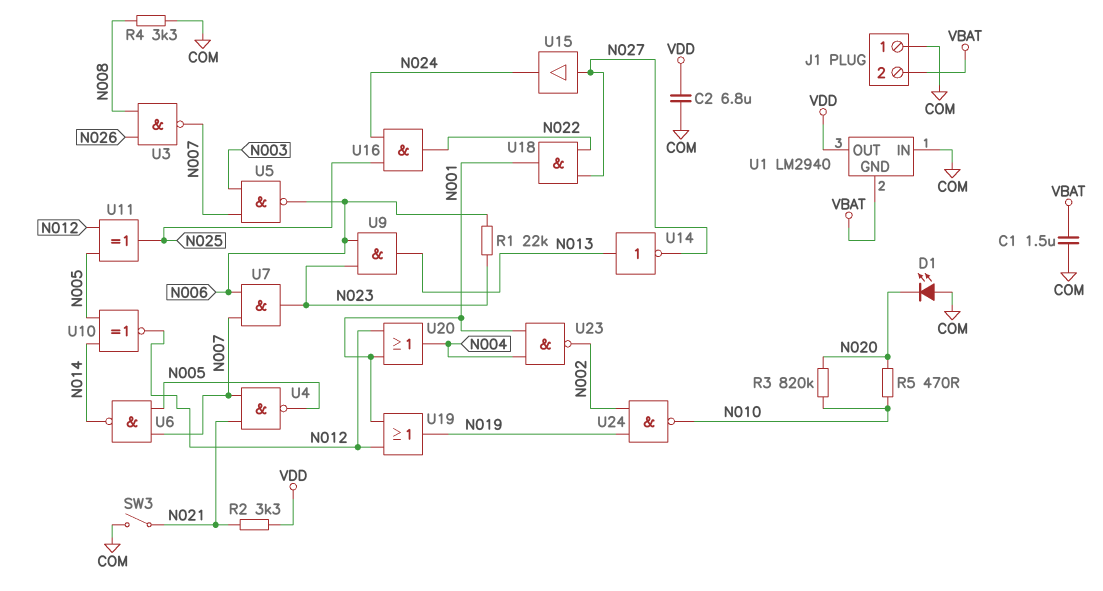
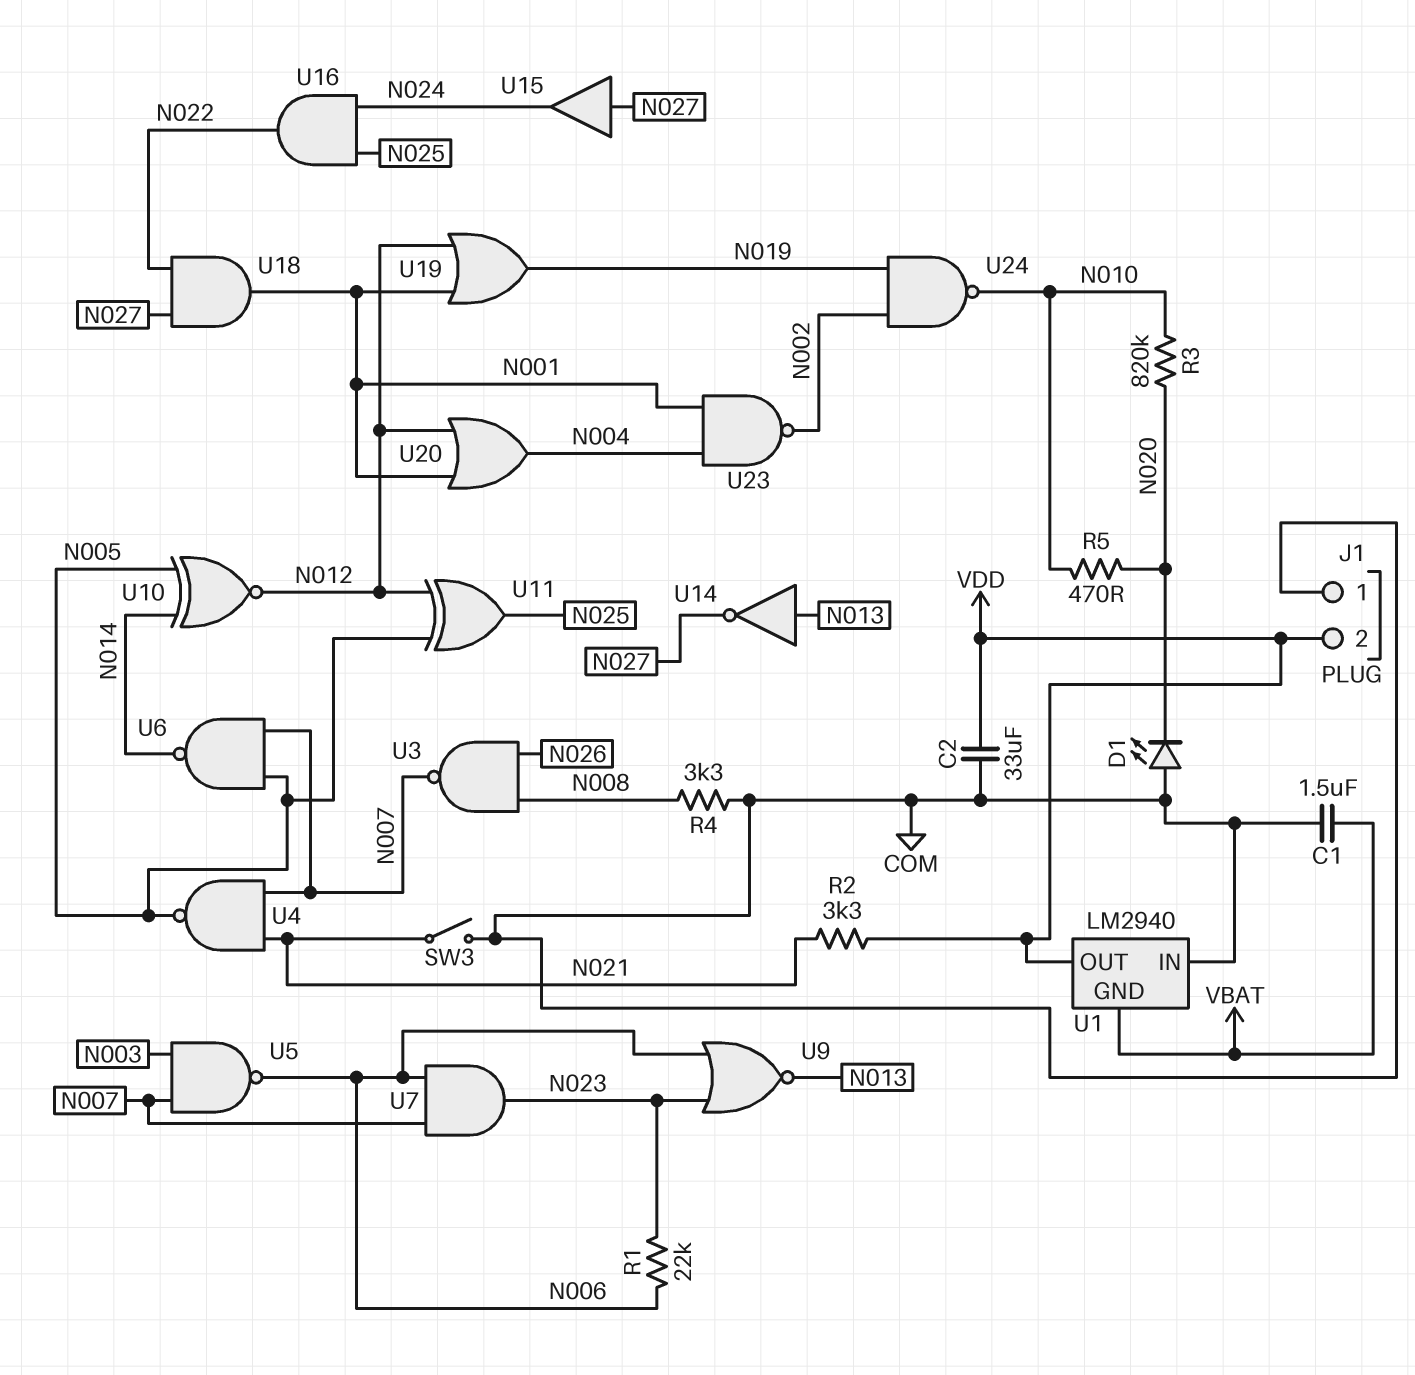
C2: 6.8uF (COM, VDD) -> 33uF (COM, VDD)
J1 pin 2: VBAT -> VDD
U9: AND (in N006, in N023, out N013) -> NOR (in N006, in N023, out N013)

